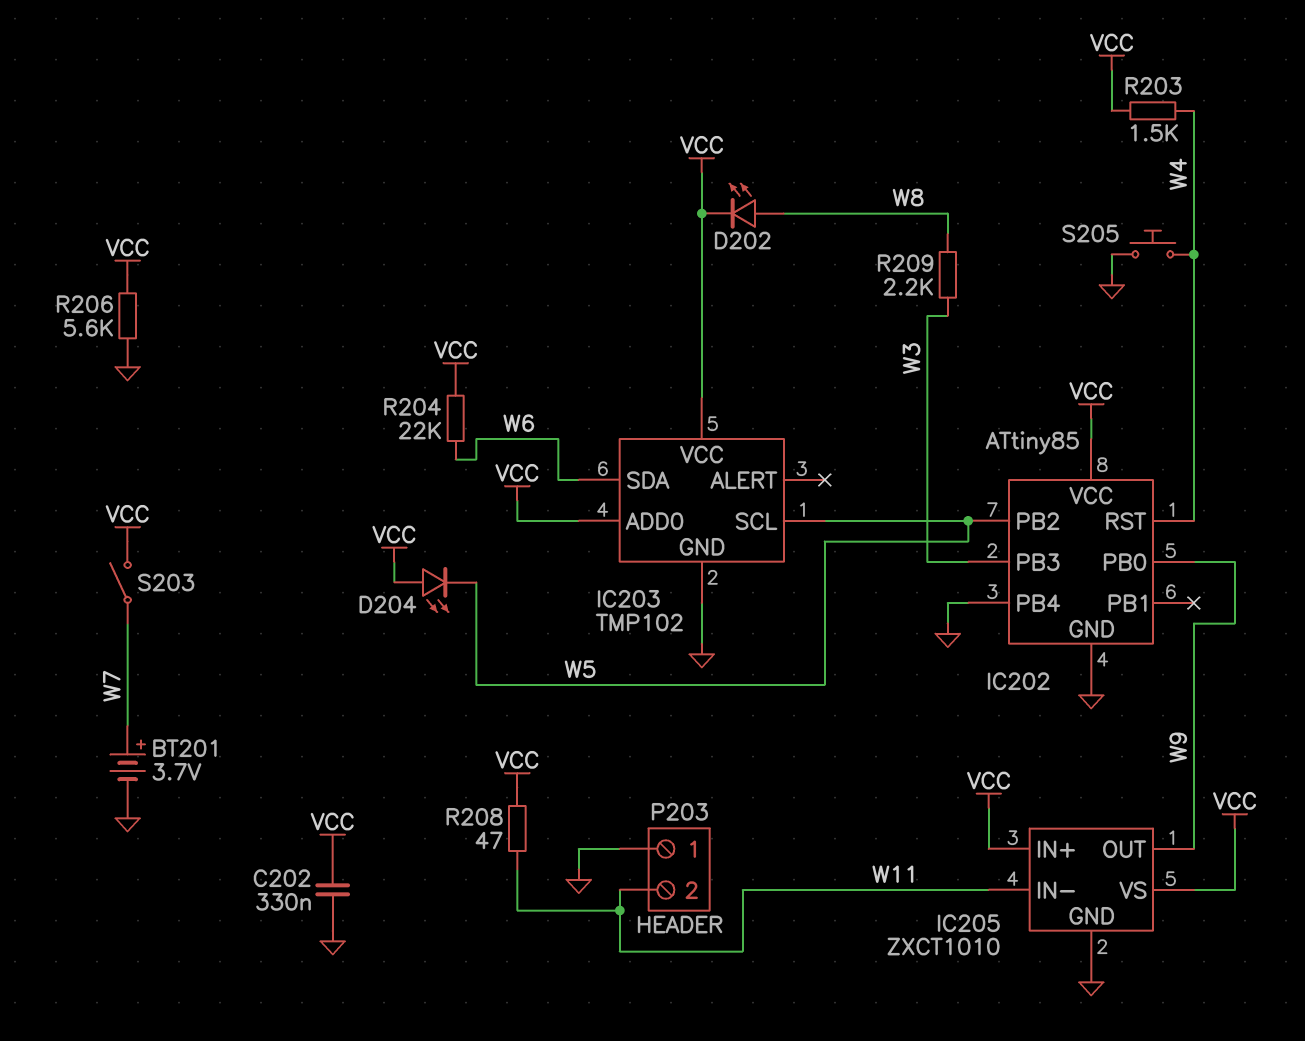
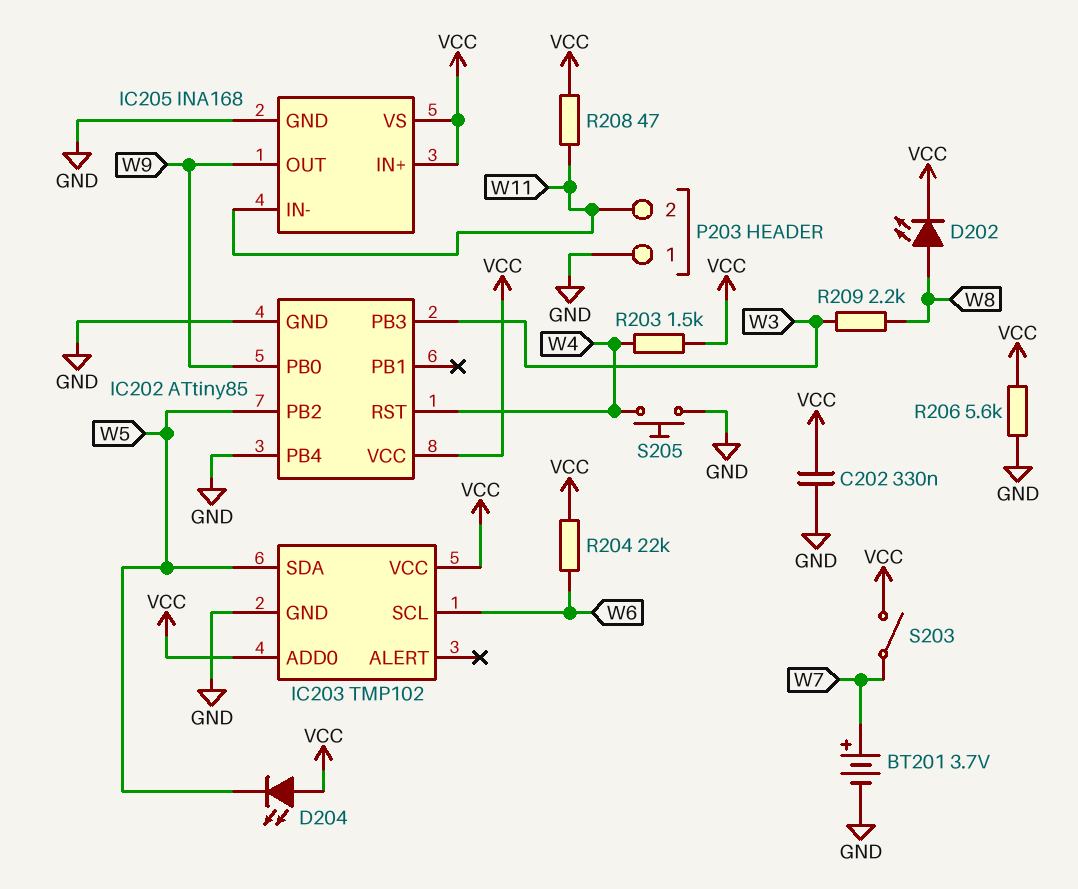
IC203 pin SCL: W5 -> W6
IC203 pin SDA: W6 -> W5
IC205: ZXCT1010 -> INA168

